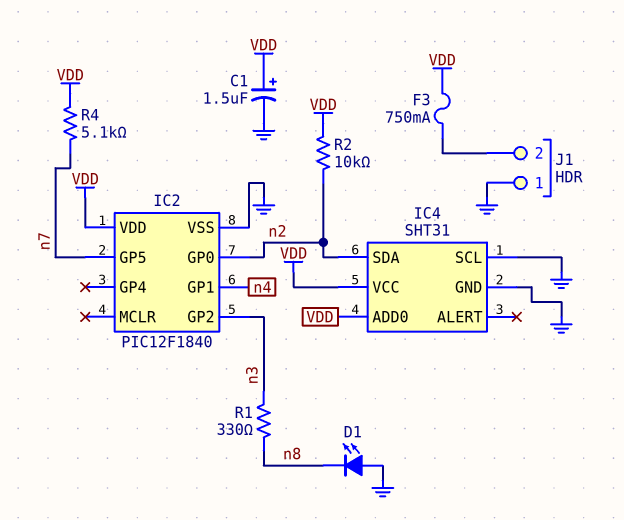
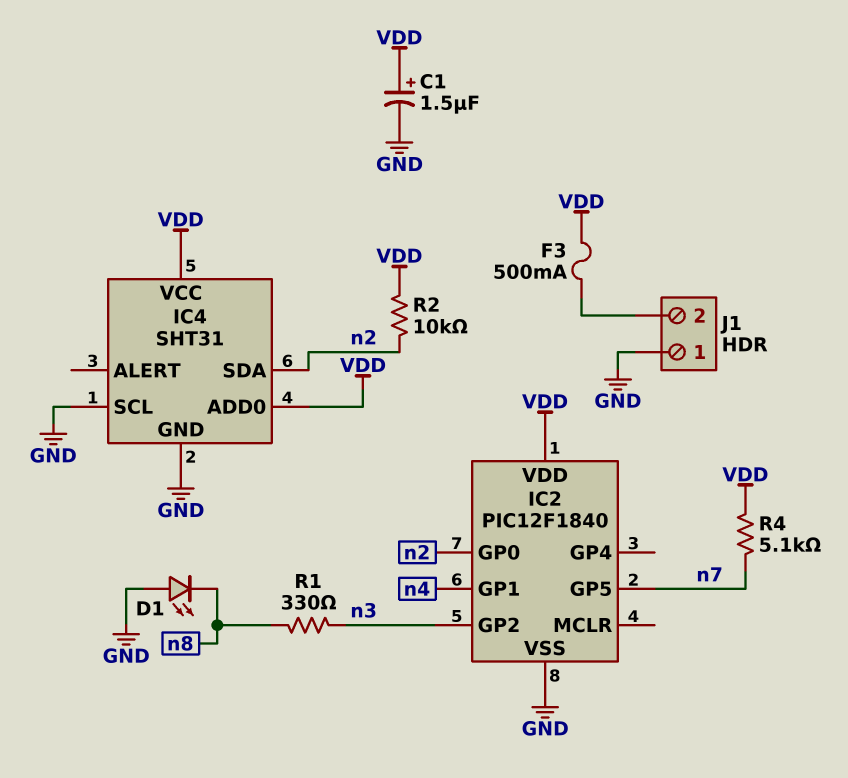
F3: 750mA (J1/2, VDD) -> 500mA (J1/2, VDD)

